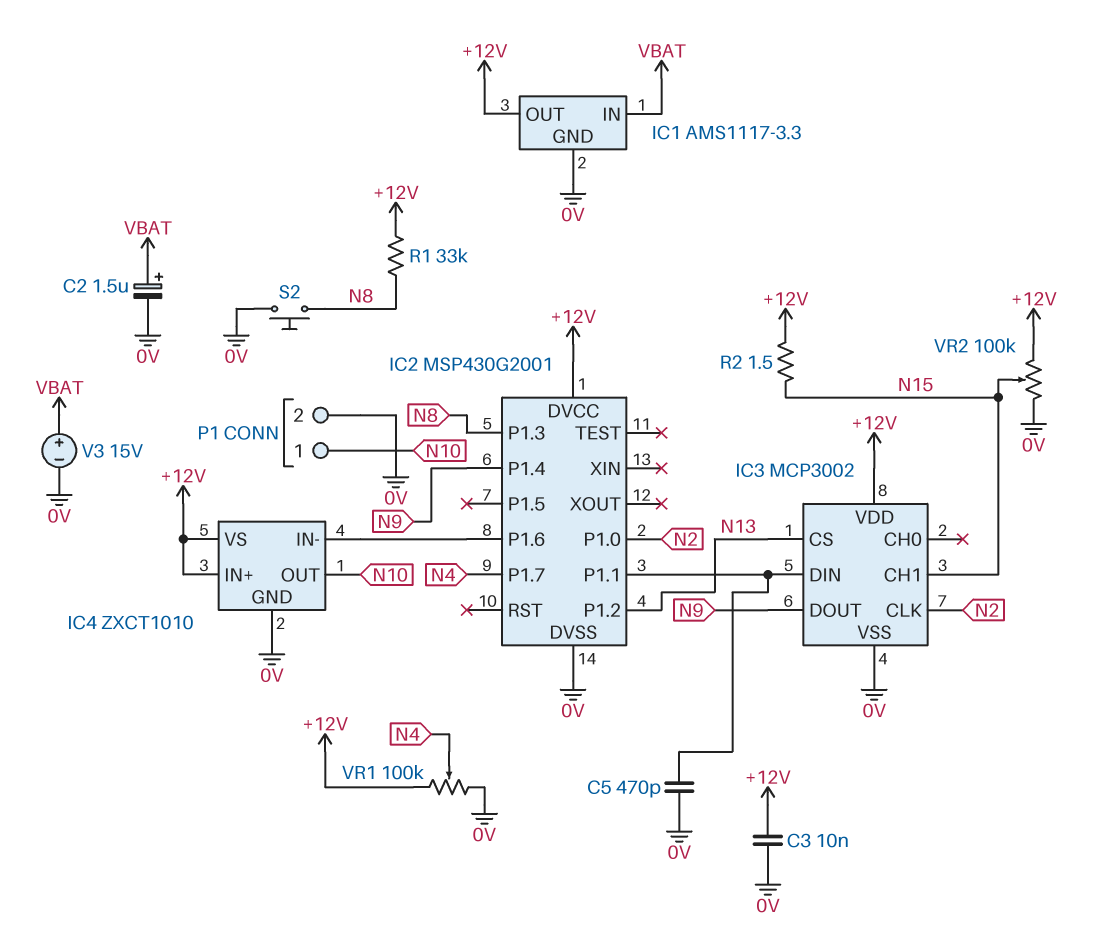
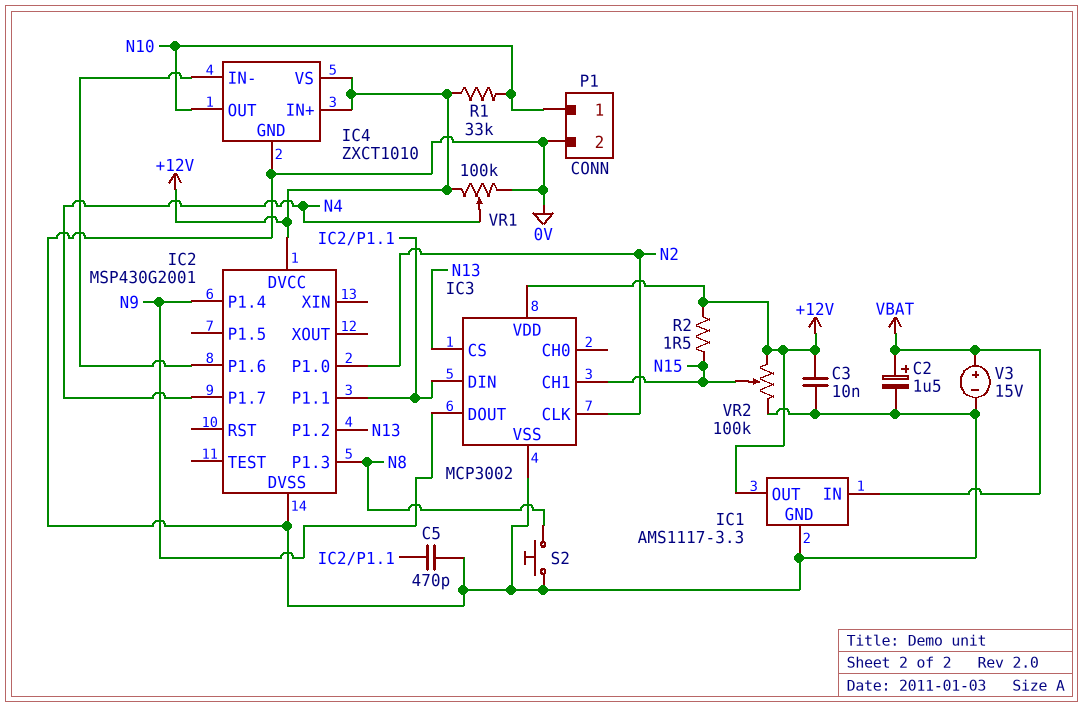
R1: 33k (+12V, N8) -> 33k (+12V, N10)

